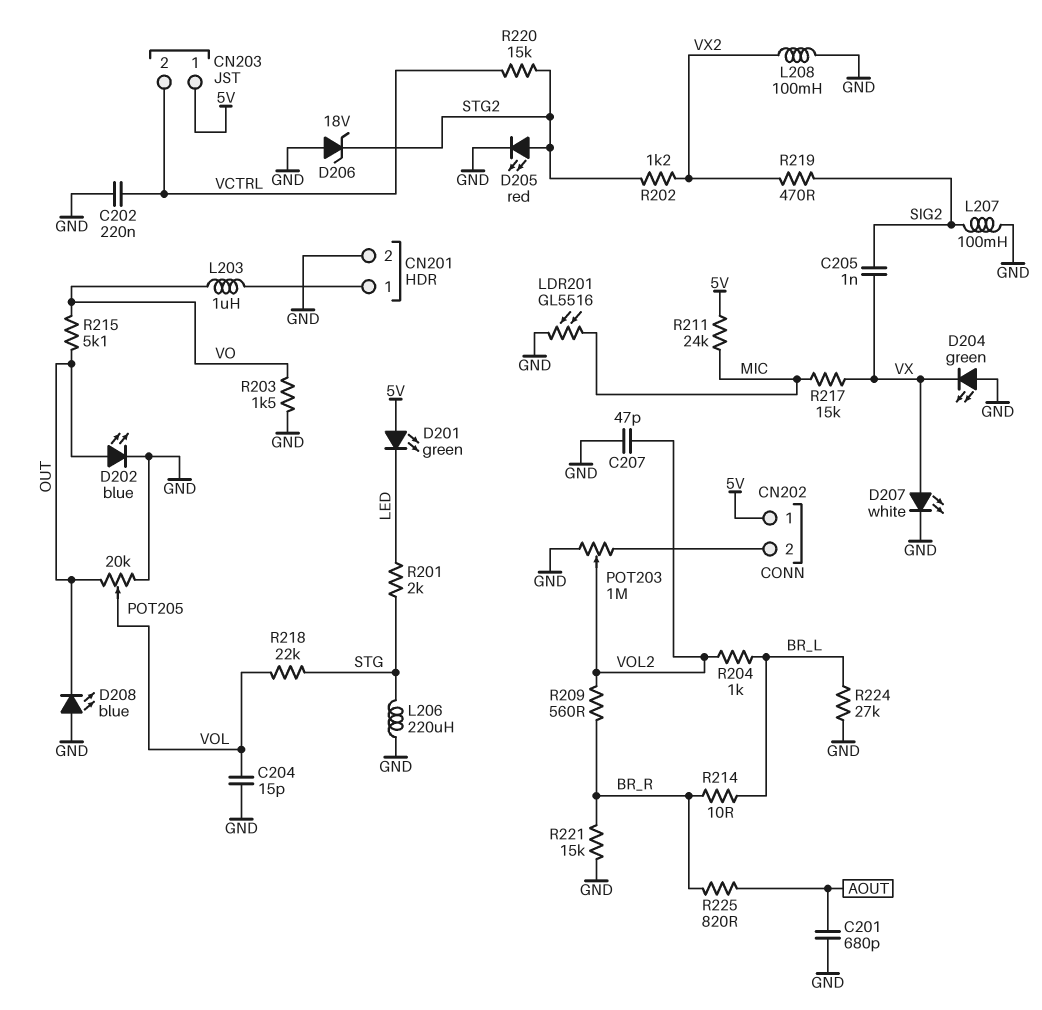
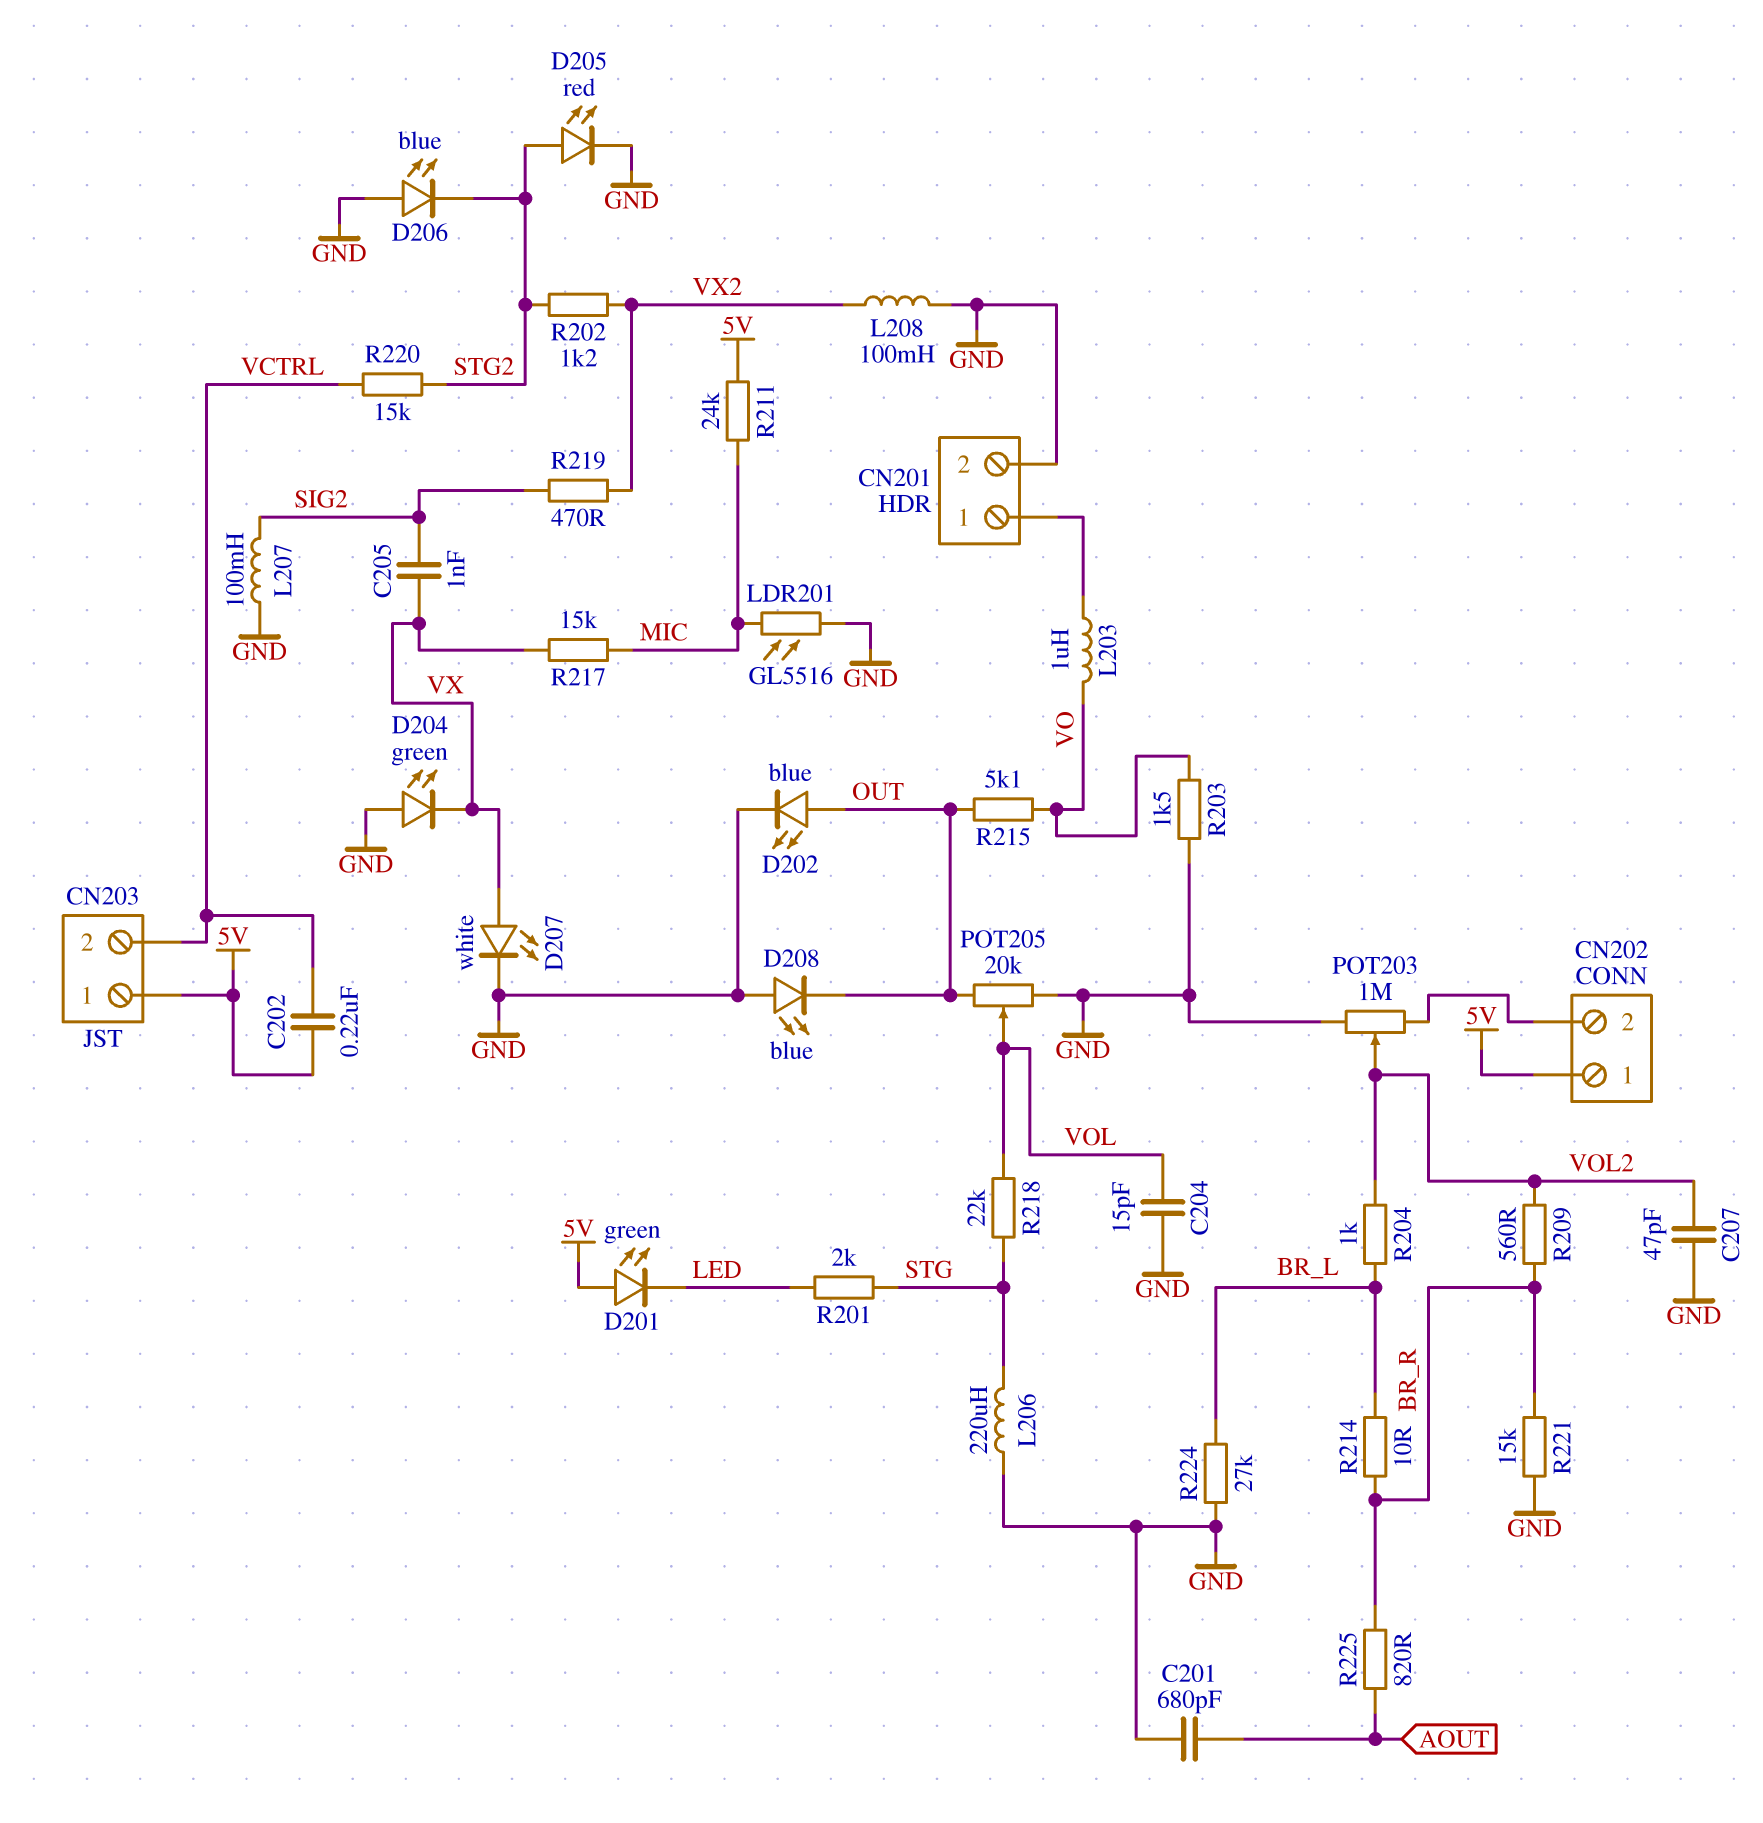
C202: 220nF (GND, VCTRL) -> 220nF (5V, VCTRL)
D206: zener 18V (A GND, K STG2) -> LED blue (A GND, K STG2)

